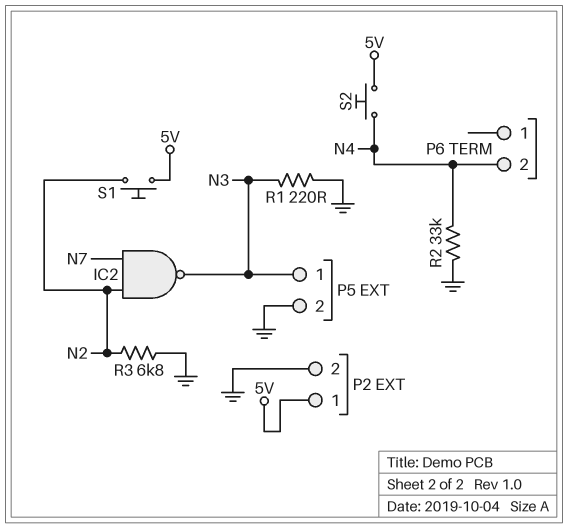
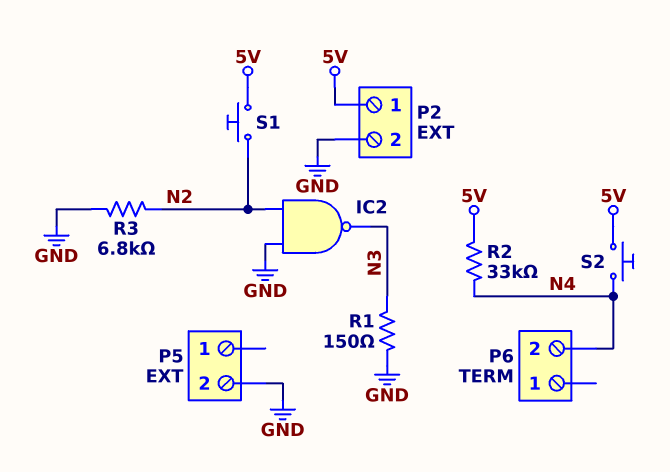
IC2: NAND (in N2, in N7, out N3) -> NAND (in GND, in N2, out N3)
P5 pin 1: N3 -> none
R1: 220 (GND, N3) -> 150 (GND, N3)
R2: 33k (GND, N4) -> 33k (5V, N4)

